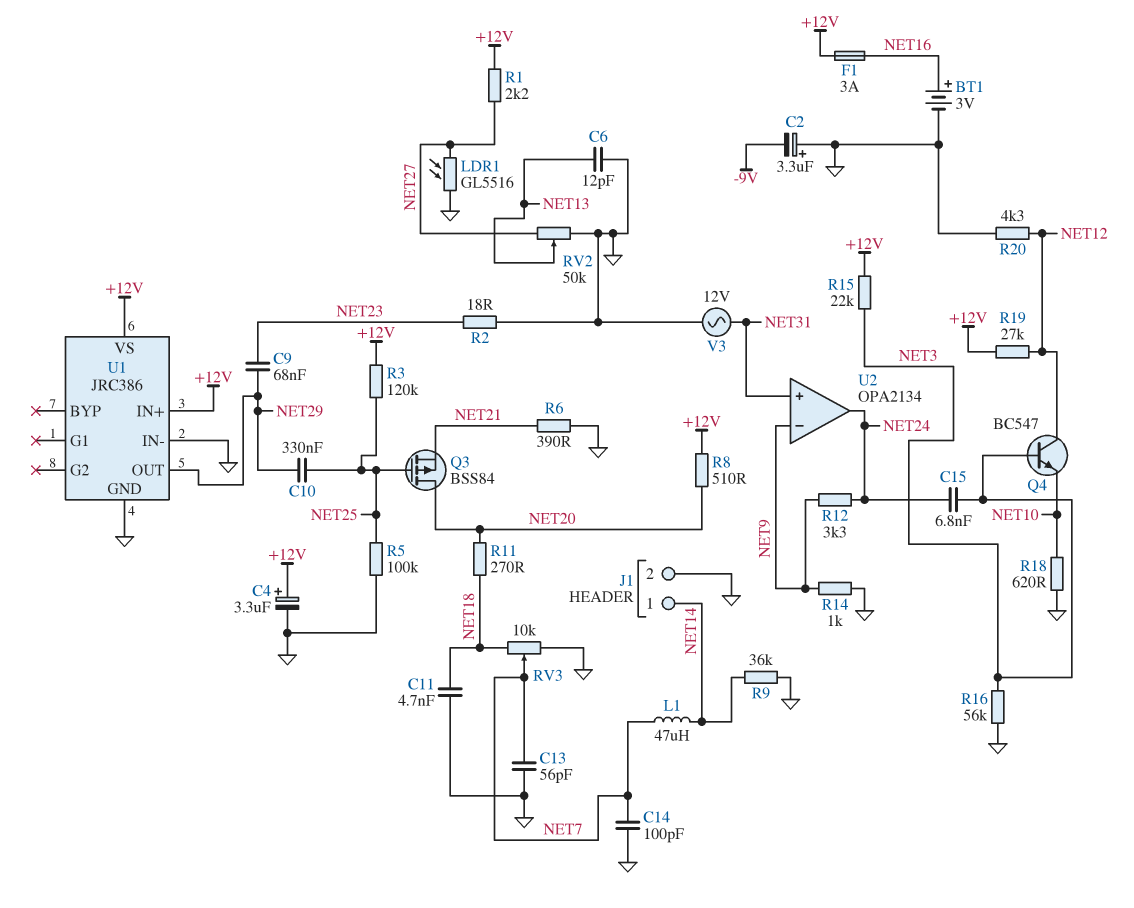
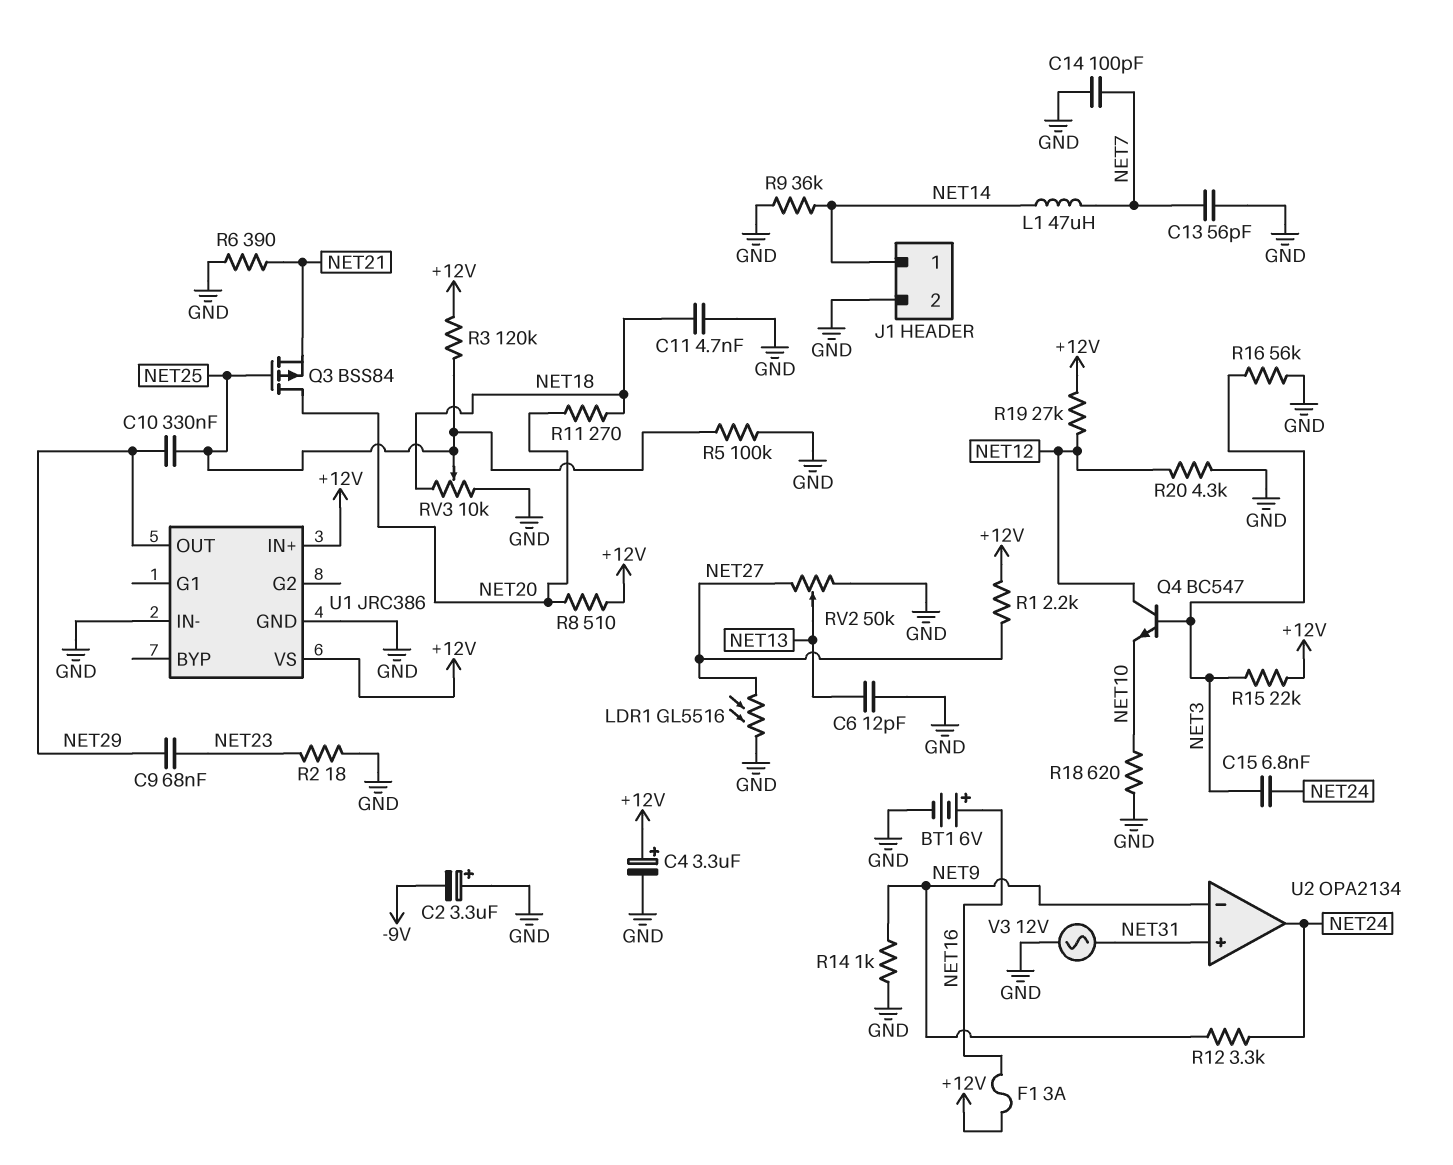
BT1: 3V (plus NET16, minus GND) -> 6V (plus NET16, minus GND)
RV3: 10k (GND, NET18, wiper NET7) -> 10k (GND, NET18, wiper NET25)

